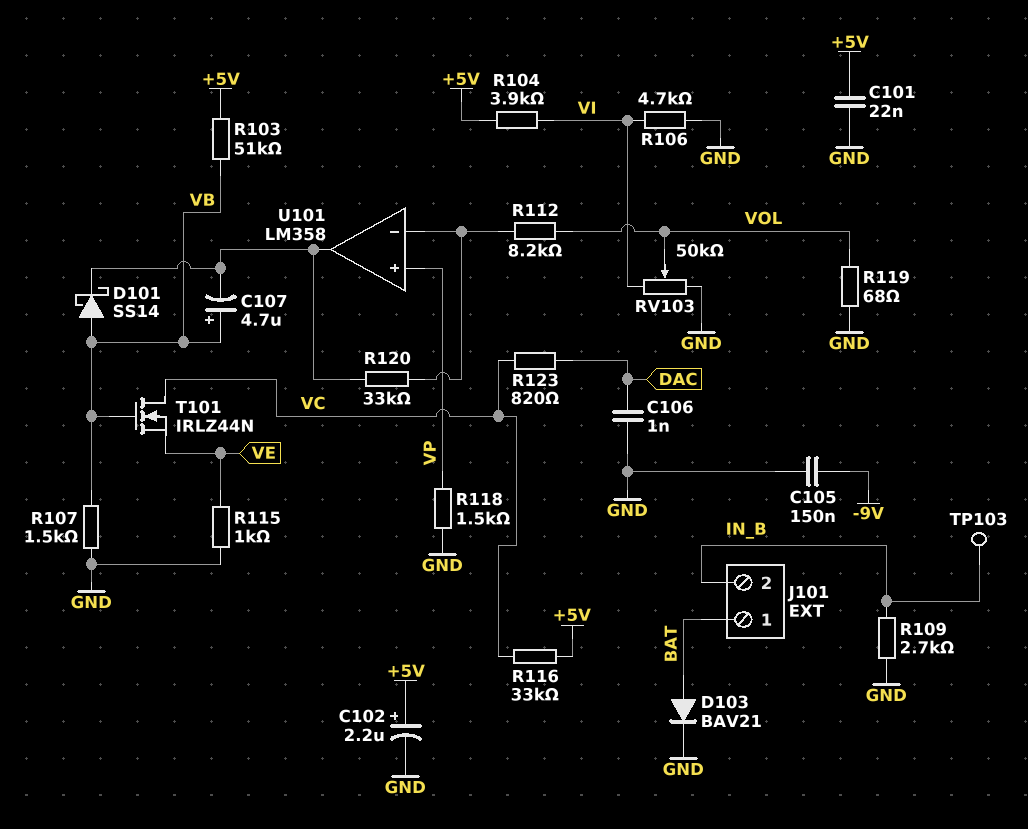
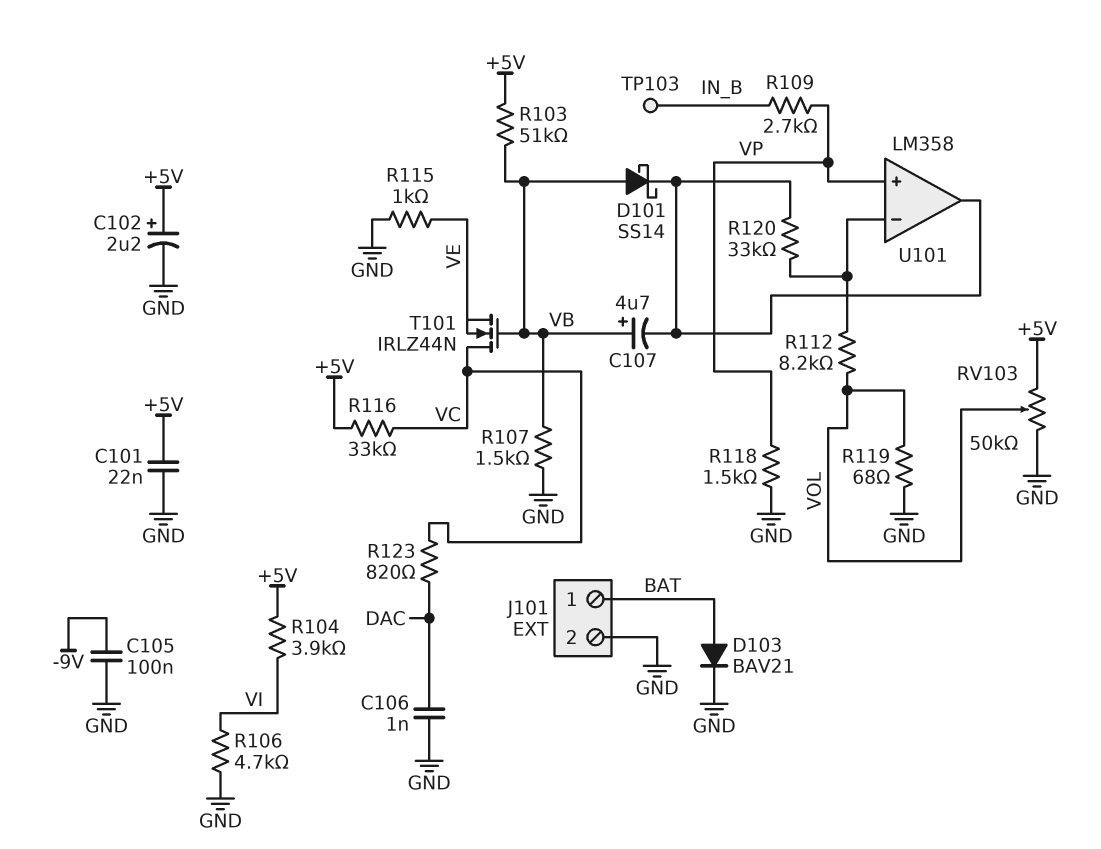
C105: 150nF (-9V, GND) -> 100nF (-9V, GND)
J101 pin 2: IN_B -> GND
R109: 2.7k (GND, IN_B) -> 2.7k (IN_B, VP)
RV103: 50k (GND, VI, wiper VOL) -> 50k (+5V, GND, wiper VOL)

